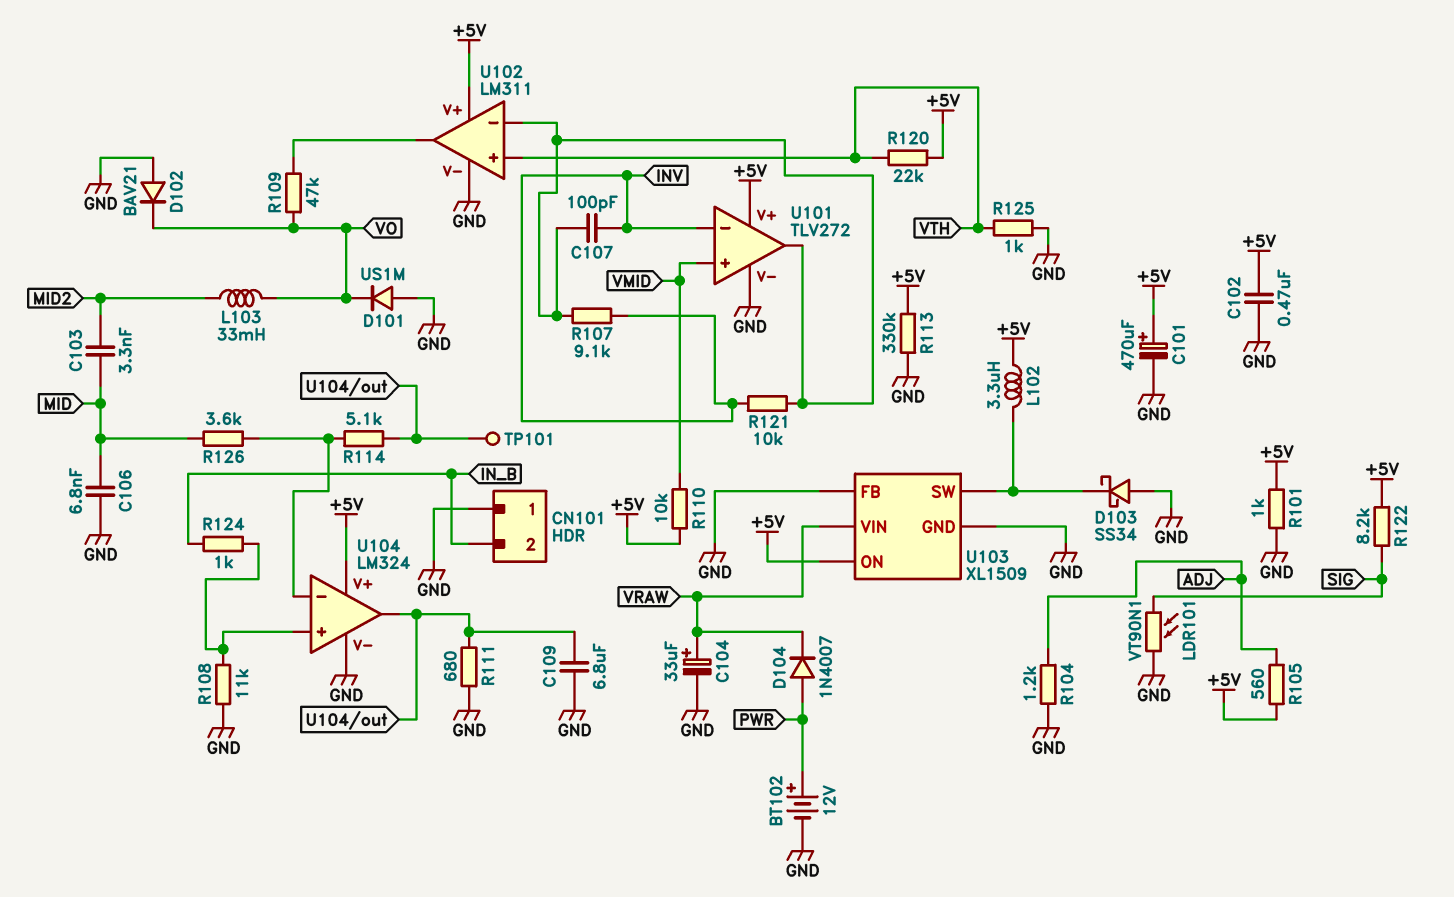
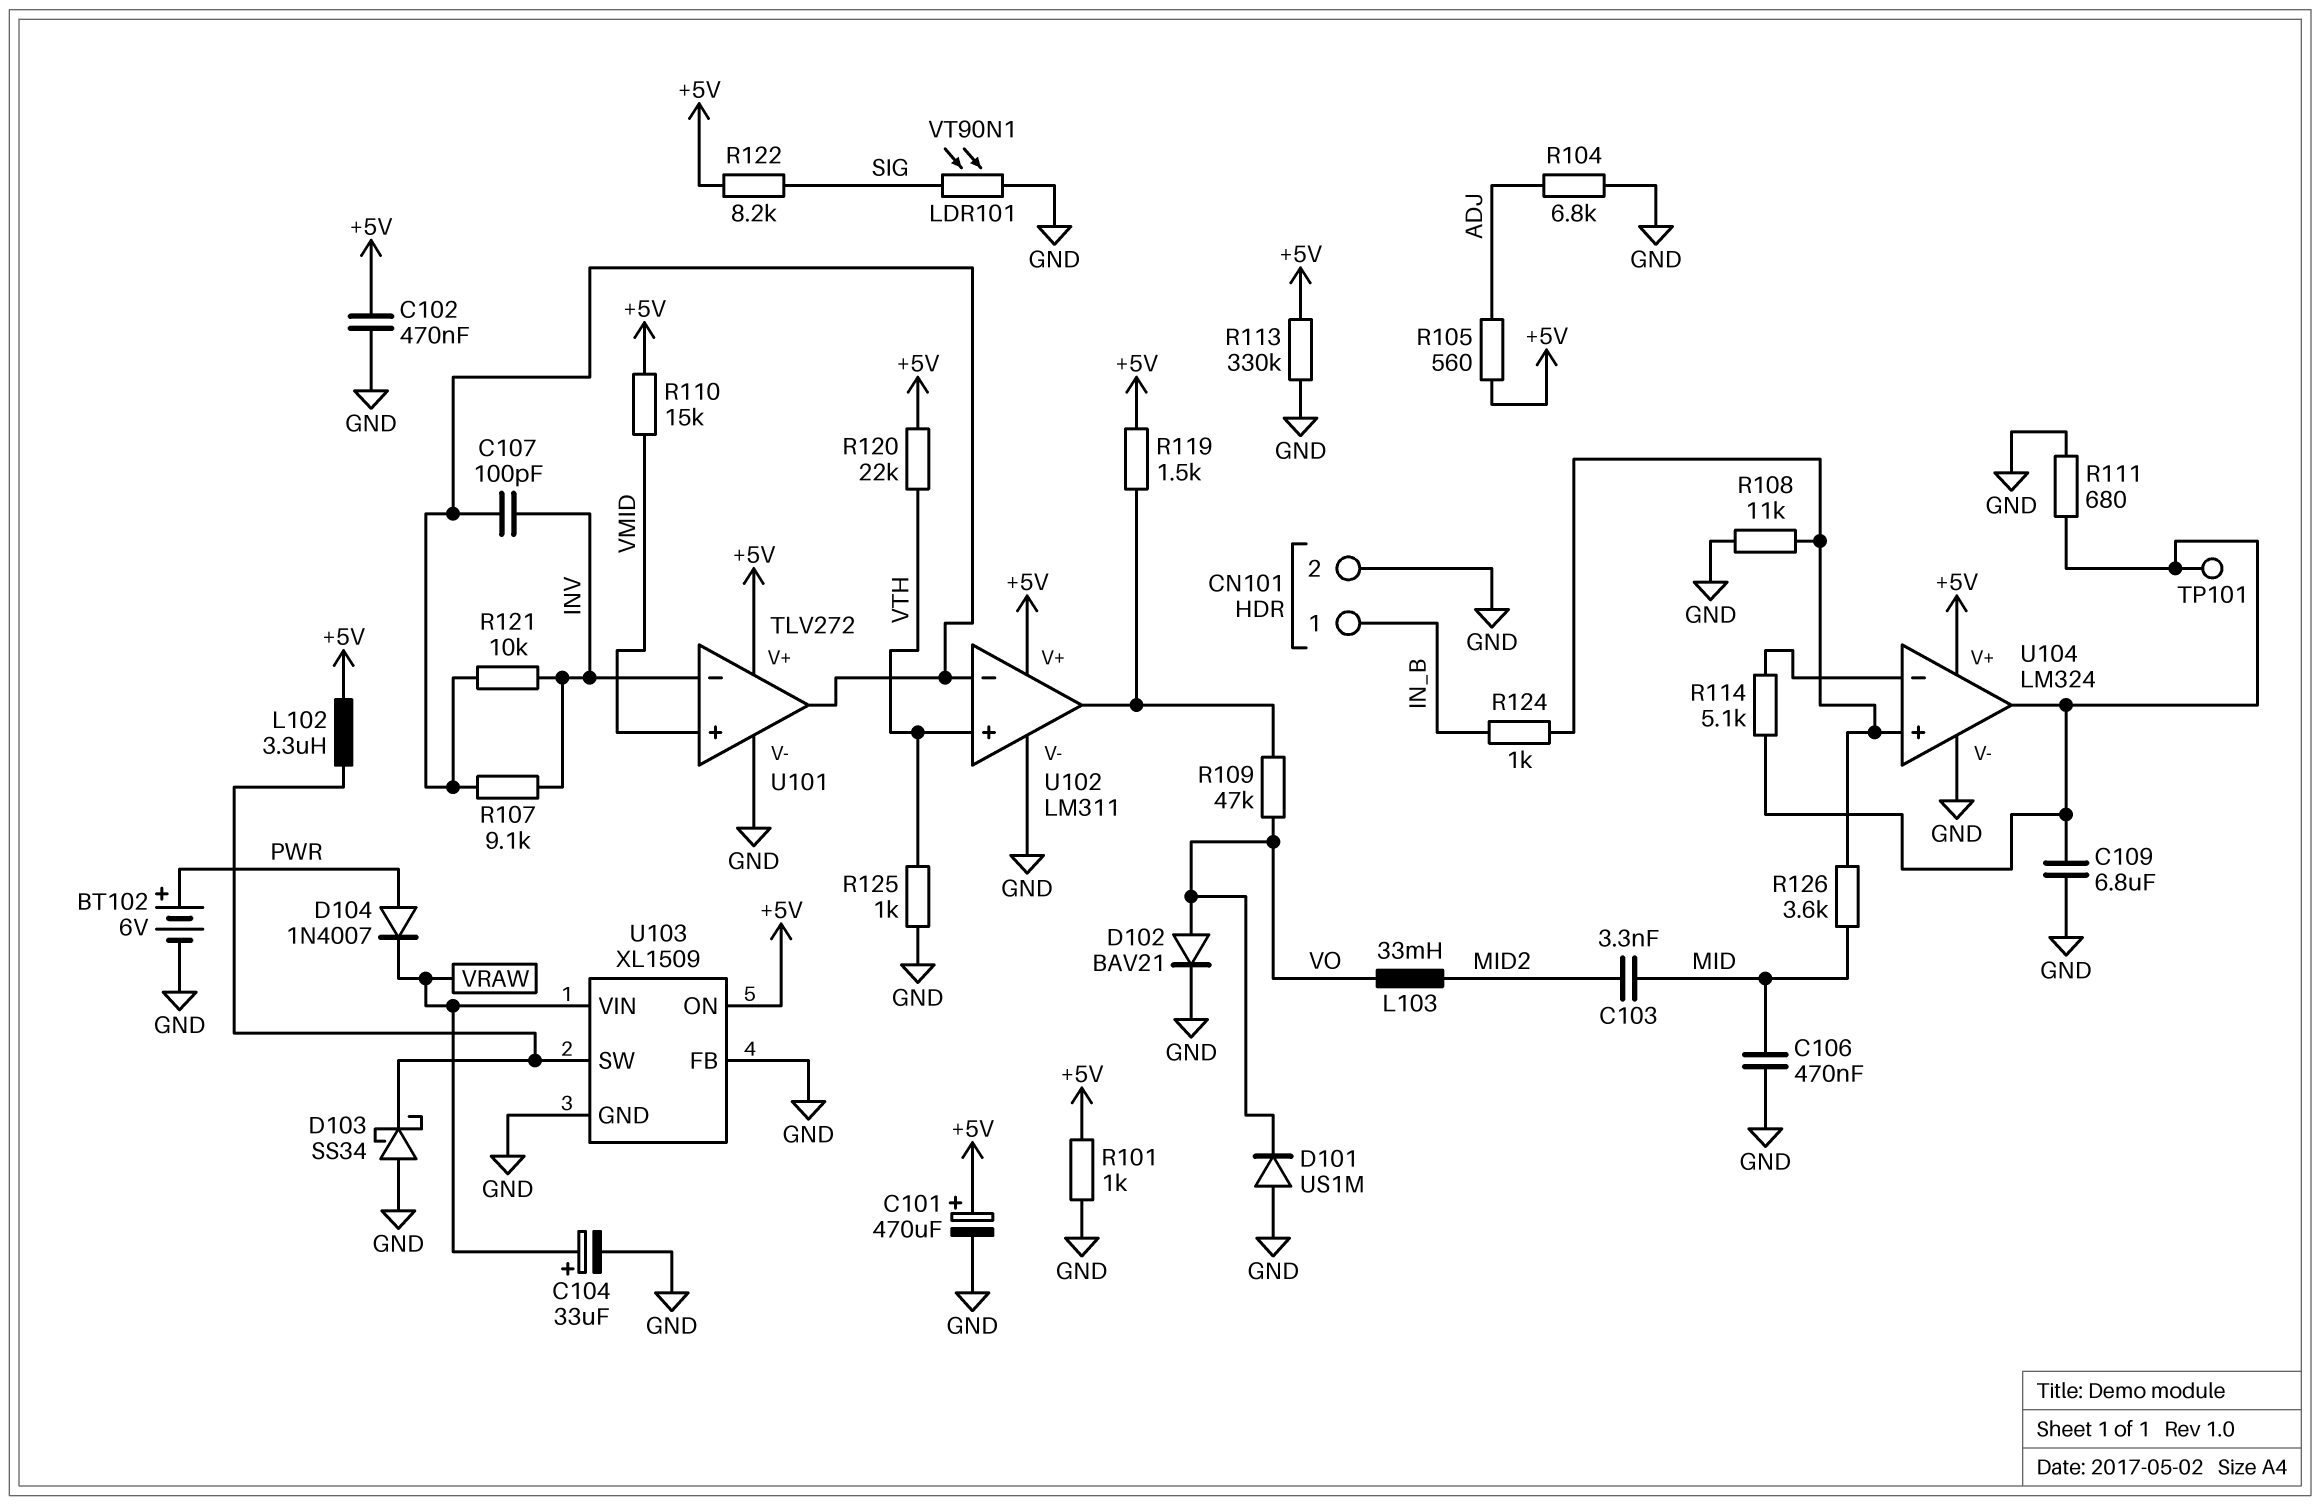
BT102: 12V (plus PWR, minus GND) -> 6V (plus PWR, minus GND)
C106: 6.8nF (GND, MID) -> 470nF (GND, MID)
CN101 pin 1: GND -> IN_B
CN101 pin 2: IN_B -> GND
D102: diode BAV21 (A GND, K VO) -> diode BAV21 (A VO, K GND)
R104: 1.2k (ADJ, GND) -> 6.8k (ADJ, GND)
R110: 10k (+5V, VMID) -> 15k (+5V, VMID)
R119: none -> 1.5k (+5V, U102/out)
R126: 3.6k (MID, U104/in-) -> 3.6k (MID, U104/in+)

